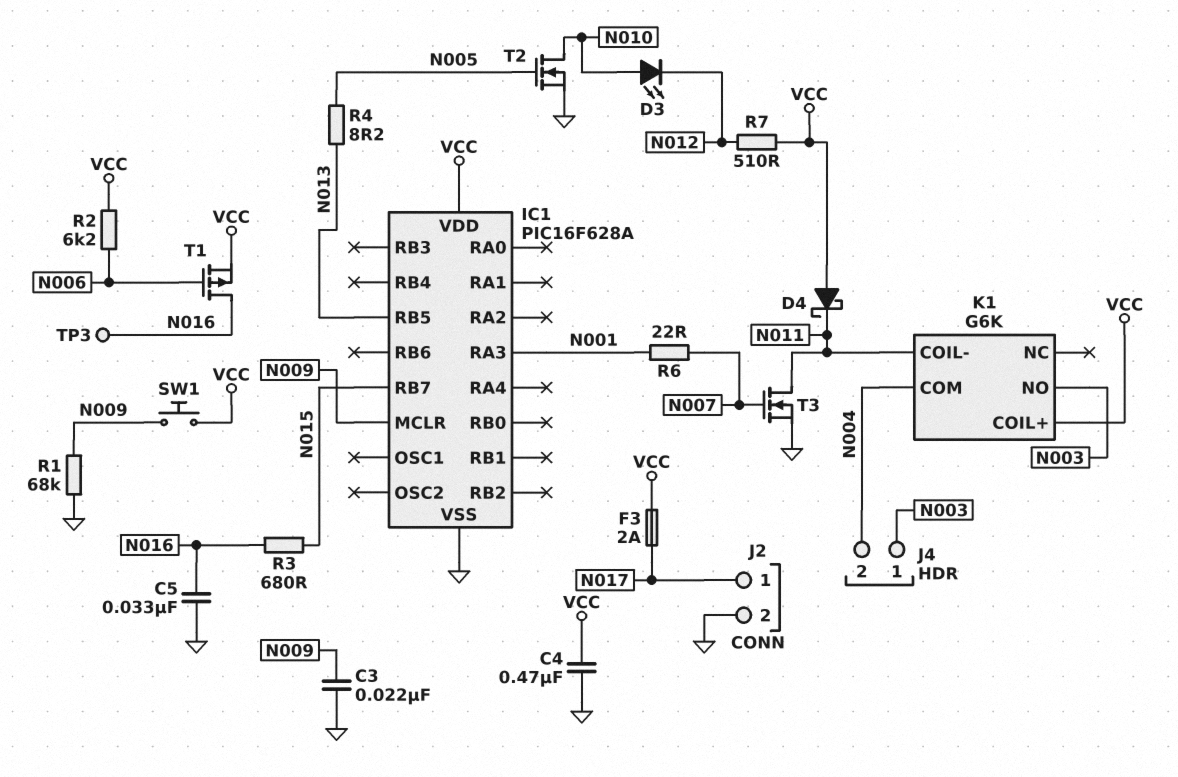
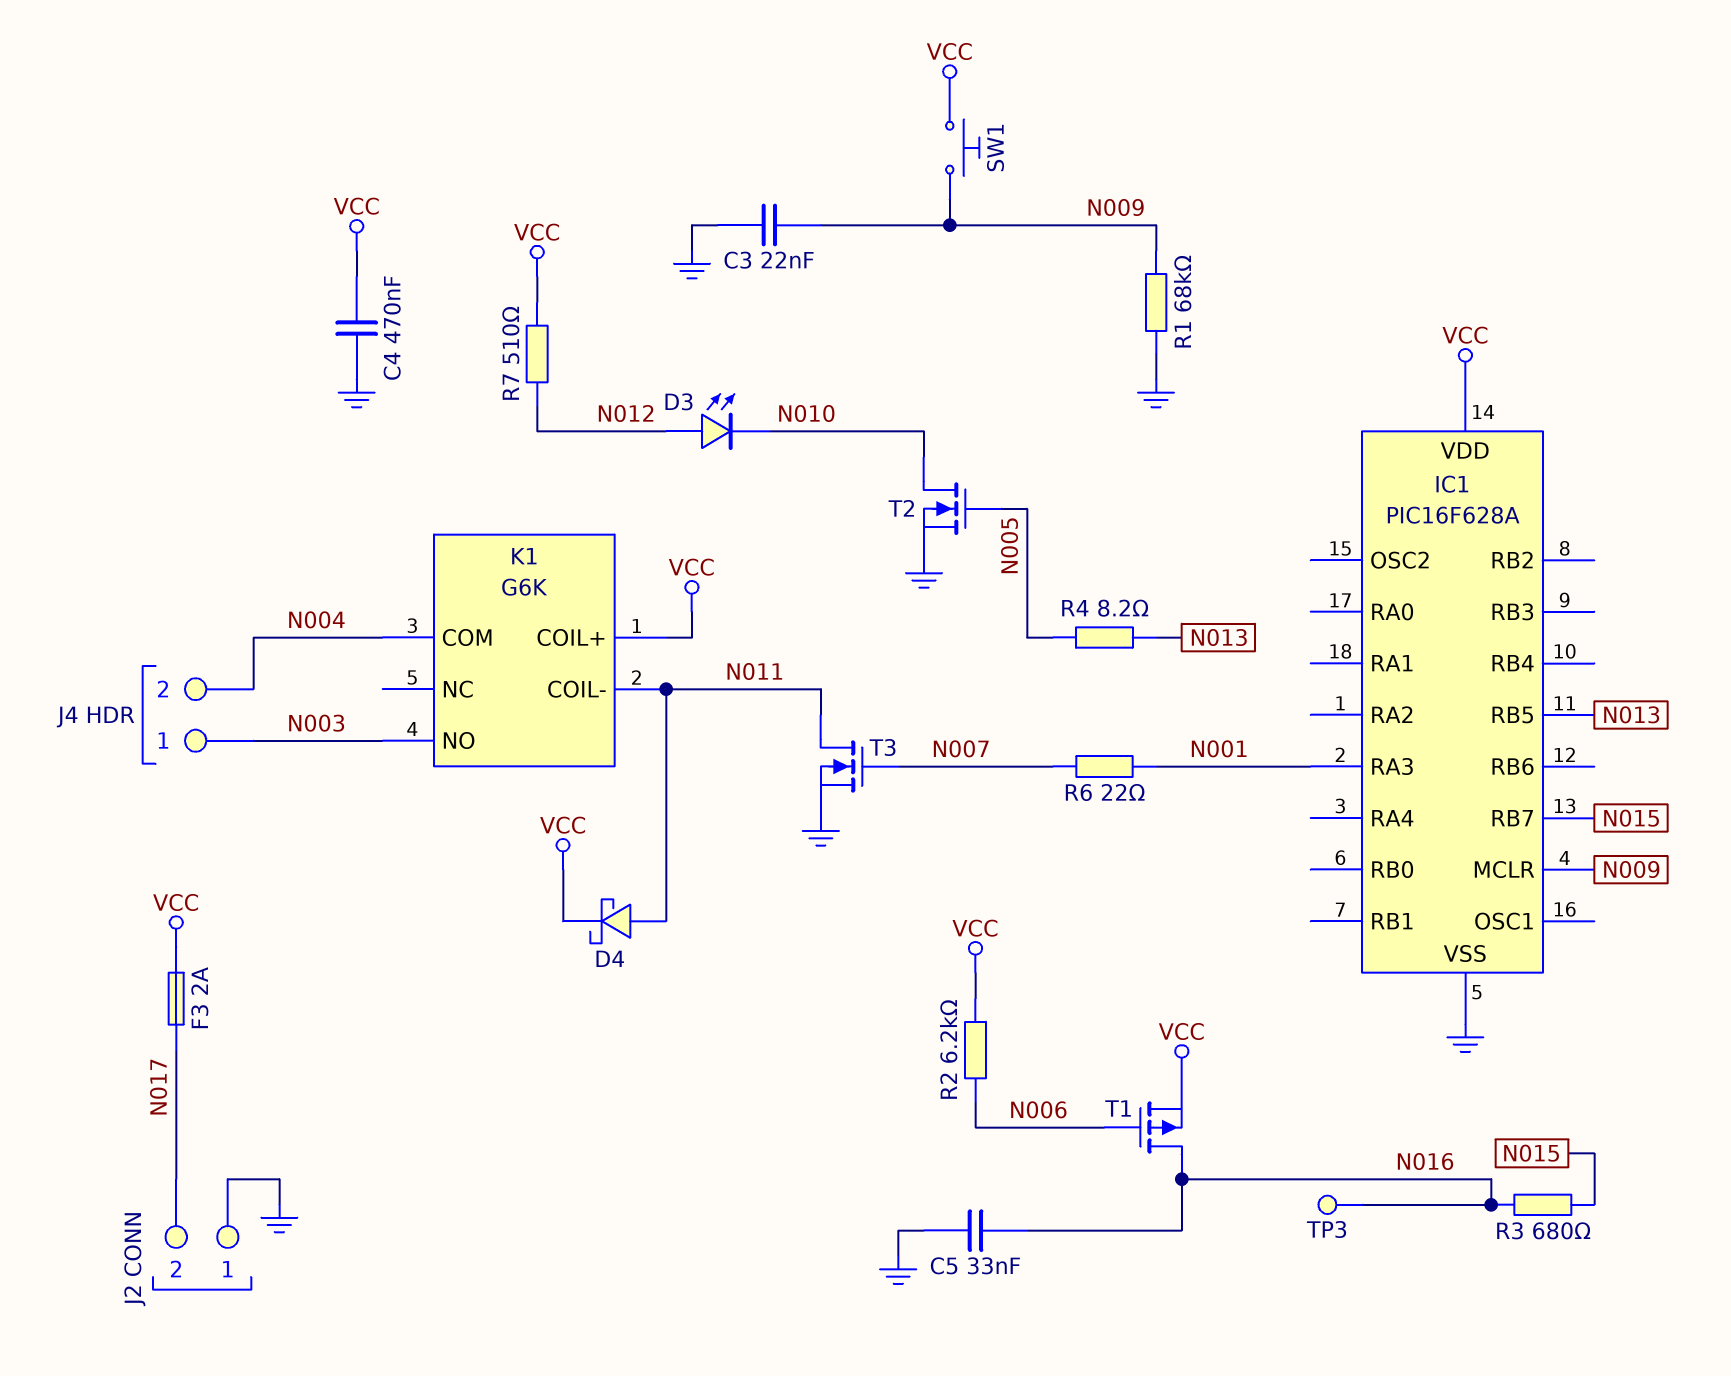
D3: LED (A N010, K N012) -> LED (A N012, K N010)
D4: schottky (A VCC, K N011) -> schottky (A N011, K VCC)
J2 pin 1: N017 -> GND
J2 pin 2: GND -> N017

